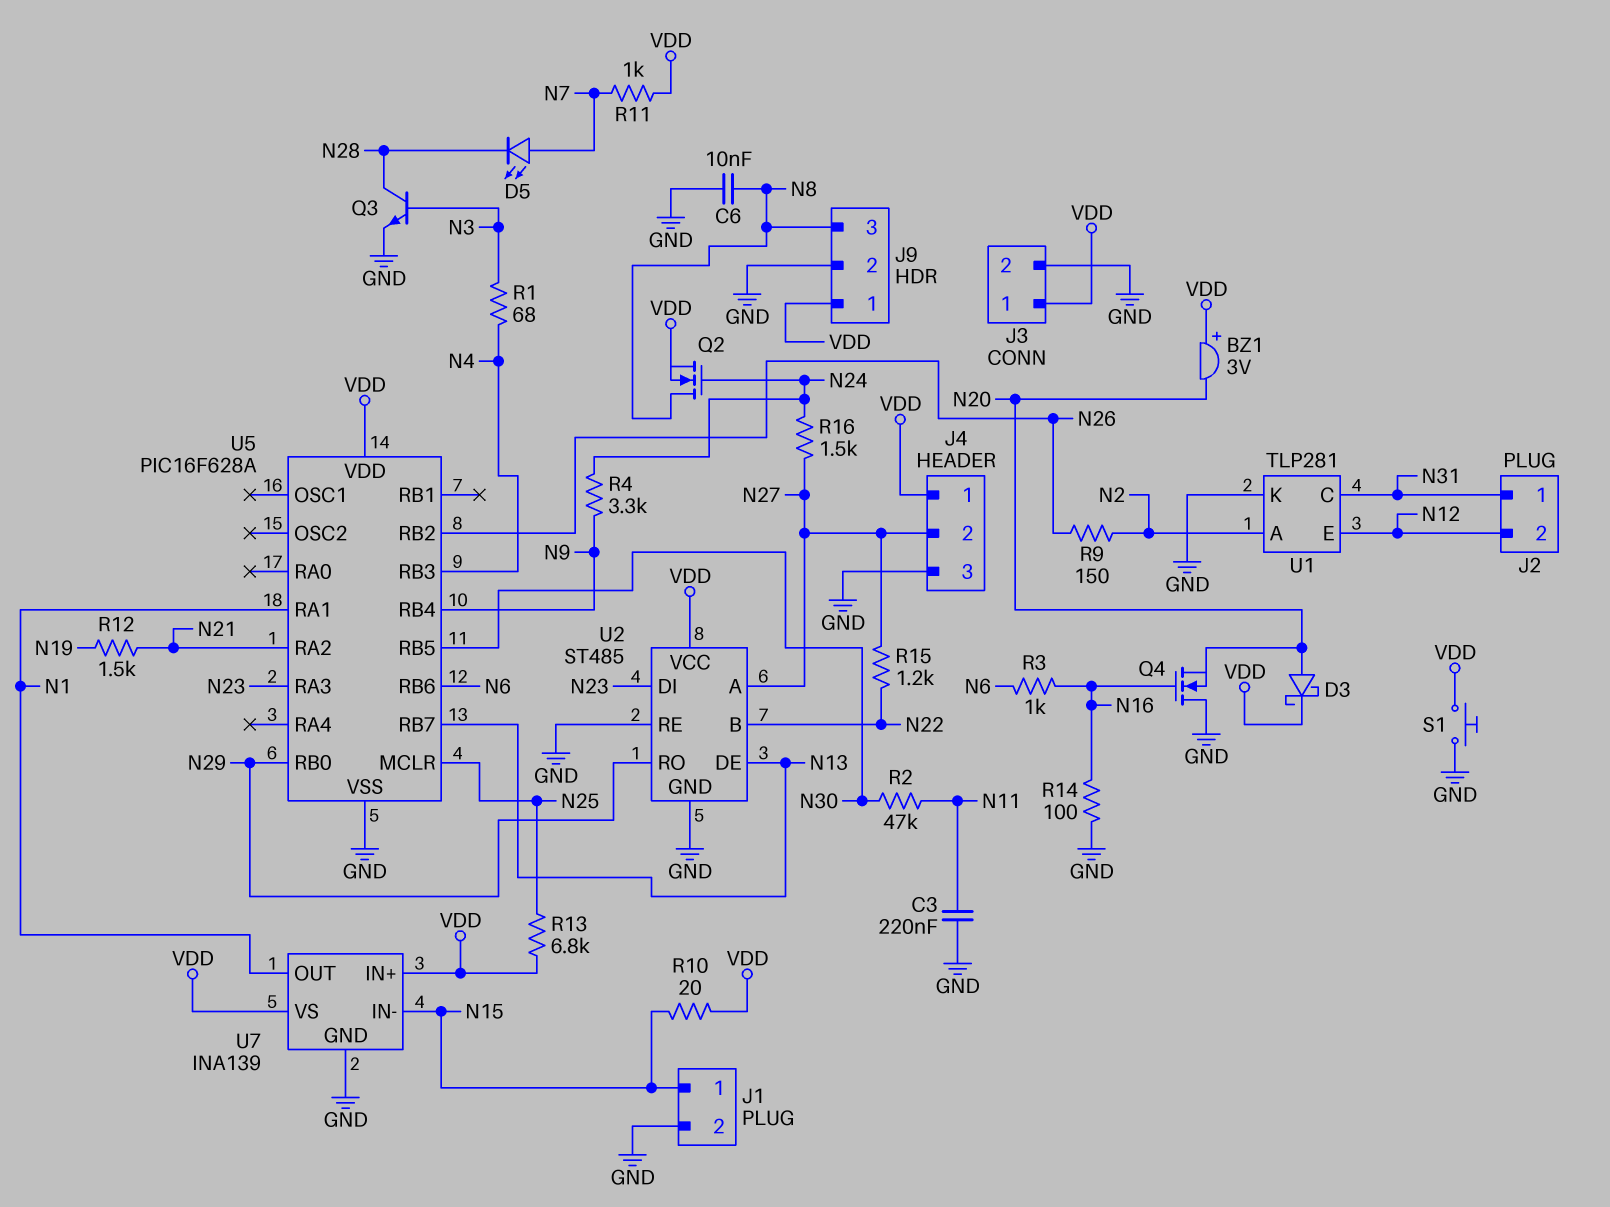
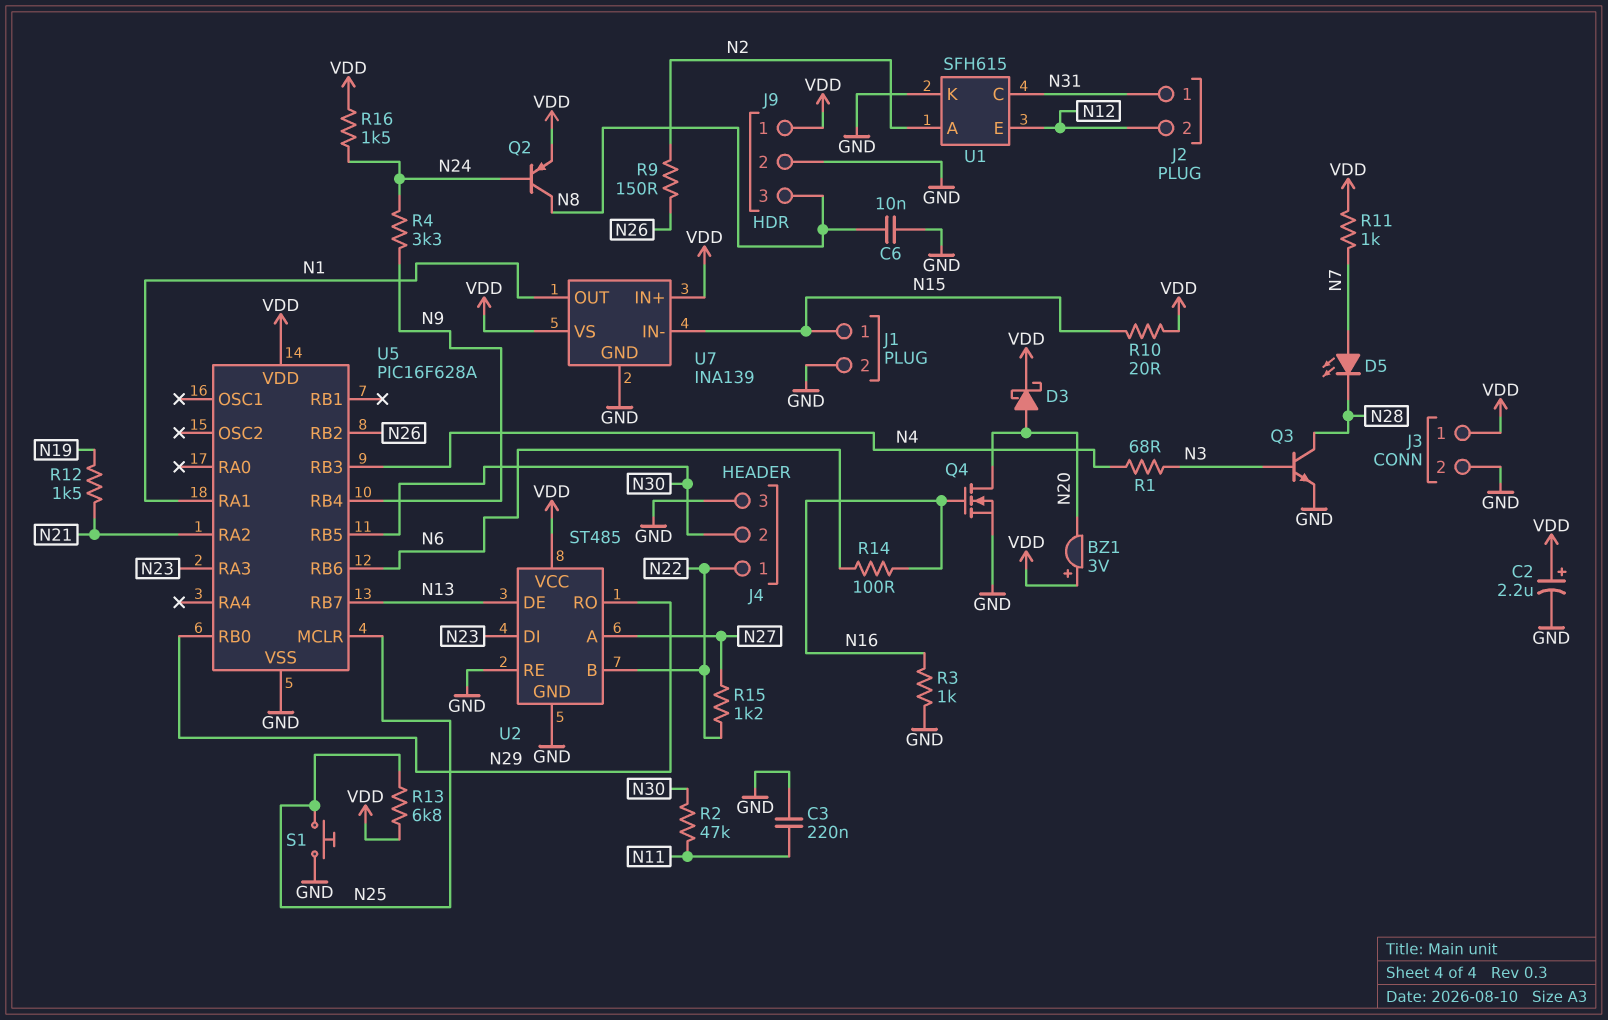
C2: none -> 2.2uF (plus VDD, minus GND)
J4 pin 1: VDD -> N22
J4 pin 2: N27 -> N30
Q2: NMOS (G N24, D N8, S VDD) -> PNP (B N24, C N8, E VDD)
Q4: NMOS (G N16, D GND, S N20) -> NMOS (G N16, D N20, S GND)
R3: 1k (N6, N16) -> 1k (GND, N16)
R14: 100 (GND, N16) -> 100 (N6, N16)
R16: 1.5k (N24, N27) -> 1.5k (N24, VDD)
S1: button (GND, VDD) -> button (GND, N25)
U1: TLP281 -> SFH615

